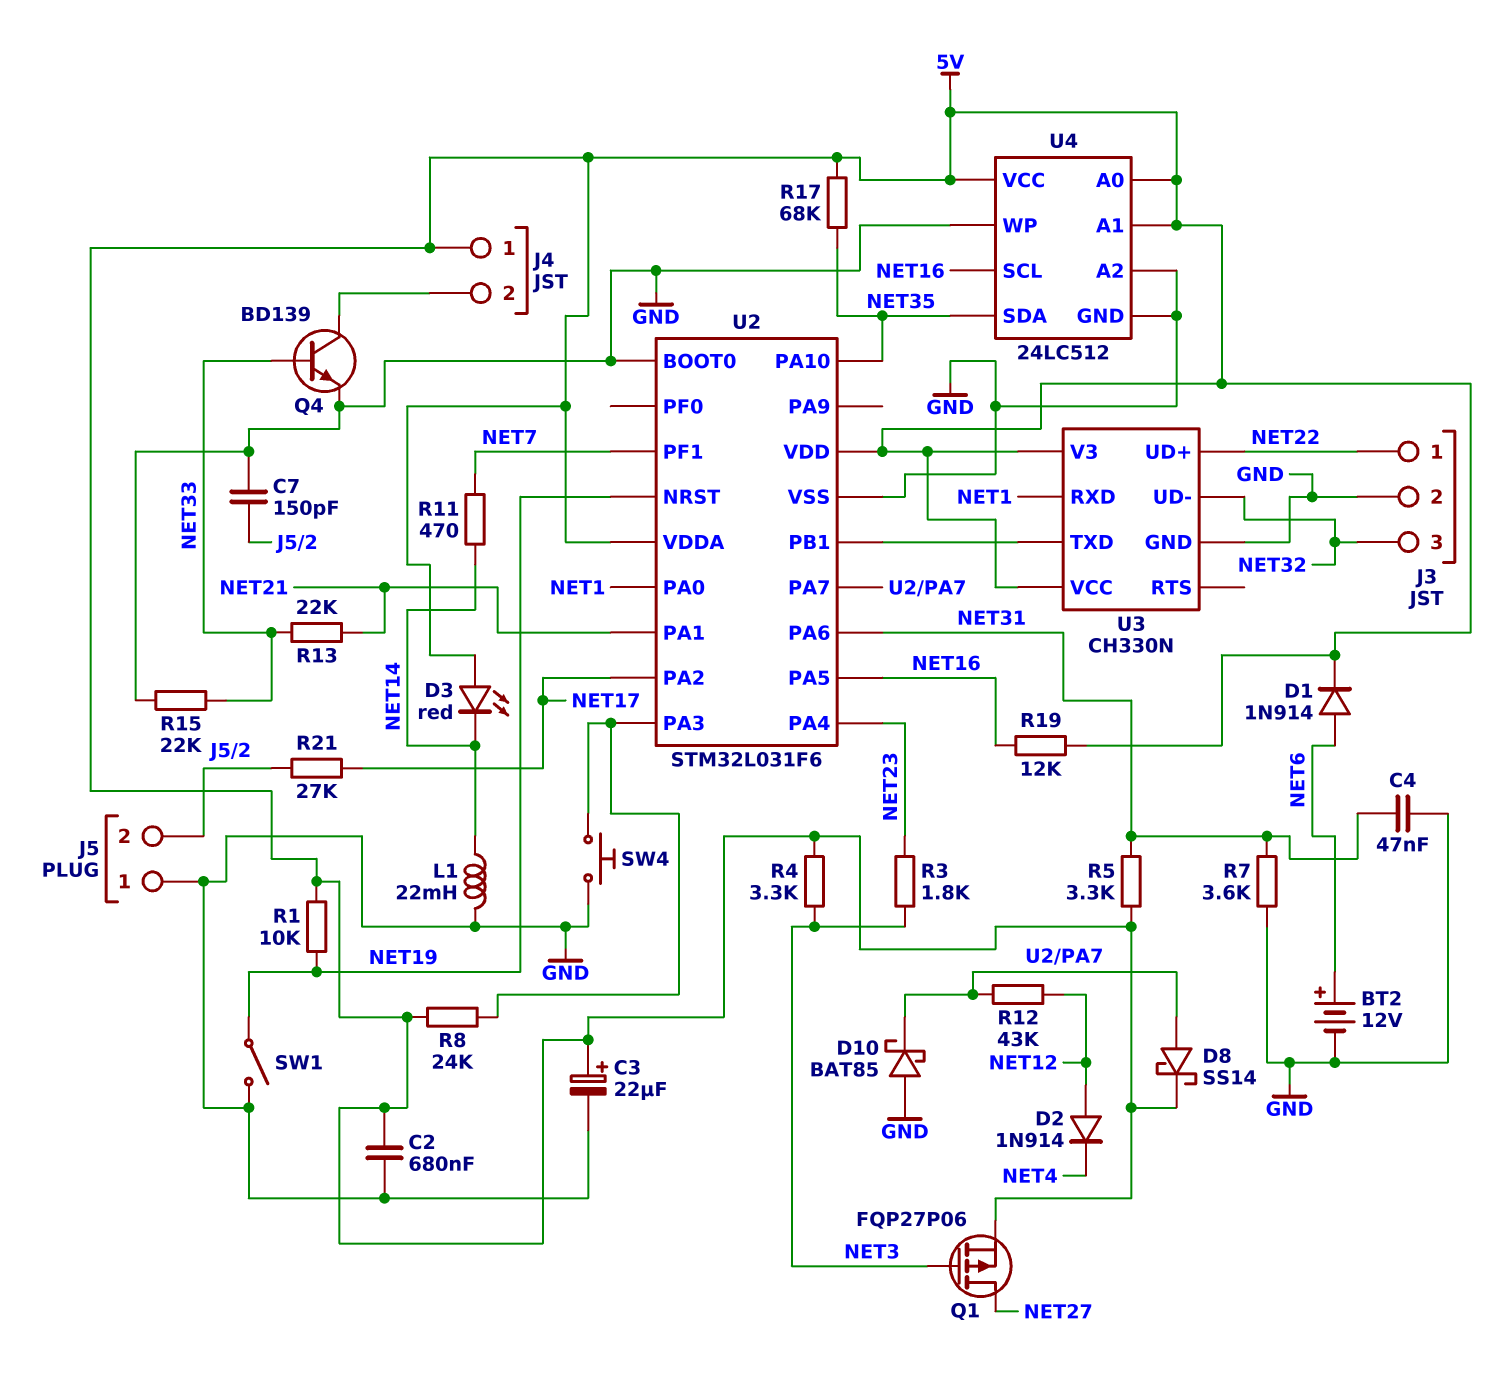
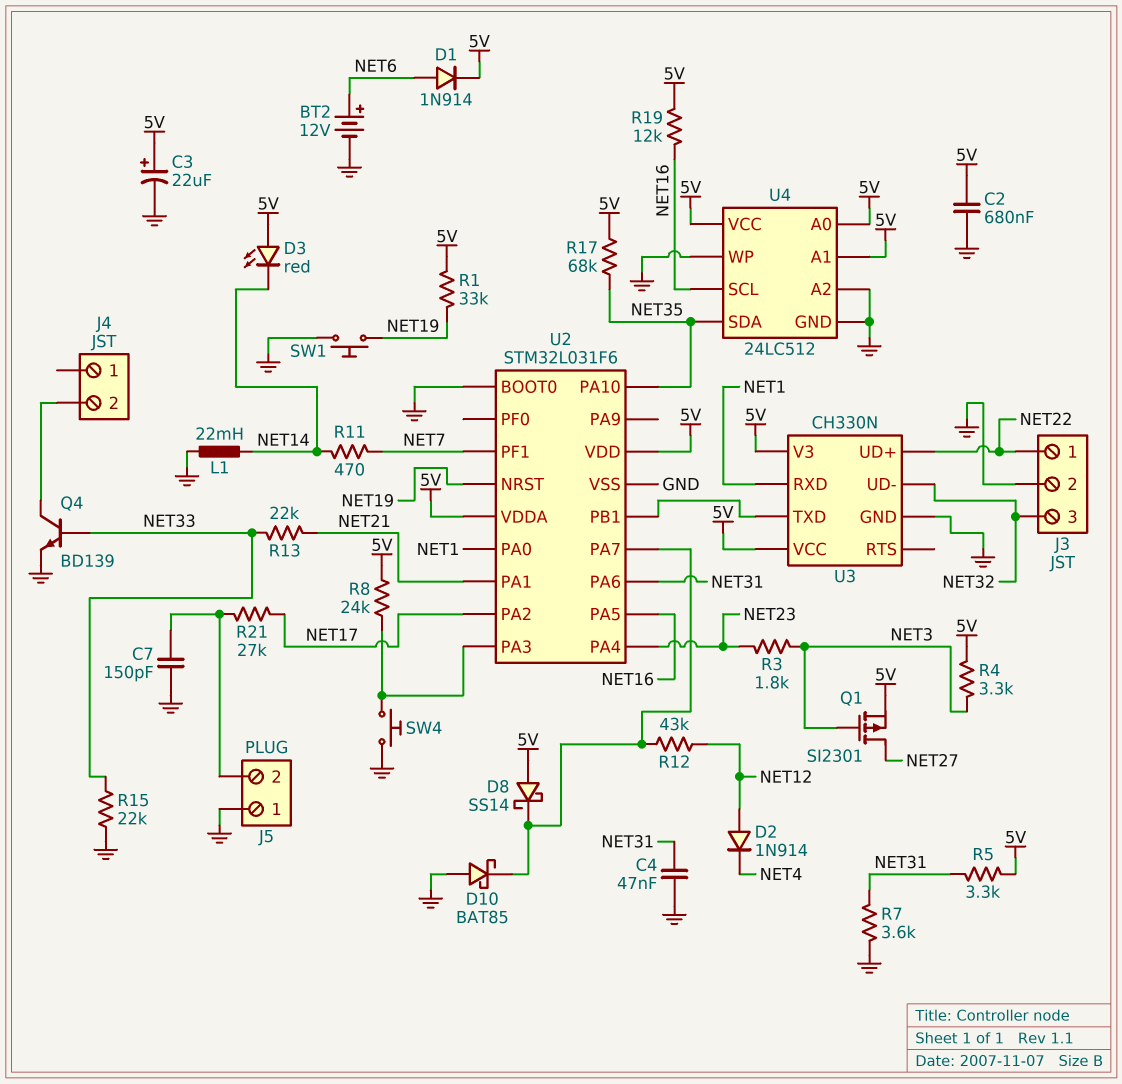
D8: schottky SS14 (A U2/PA7, K 5V) -> schottky SS14 (A 5V, K U2/PA7)
J4 pin 1: 5V -> none
Q1: PMOS FQP27P06 (G NET3, D NET27, S 5V) -> PMOS SI2301 (G NET3, D NET27, S 5V)
R1: 10k (5V, NET19) -> 33k (5V, NET19)
SW1: switch (GND, NET19) -> button (GND, NET19)

